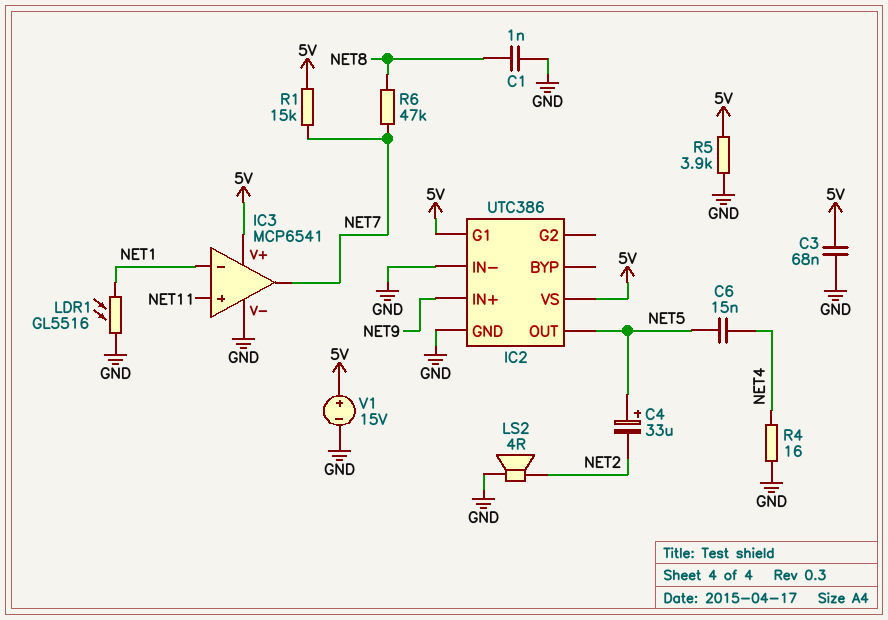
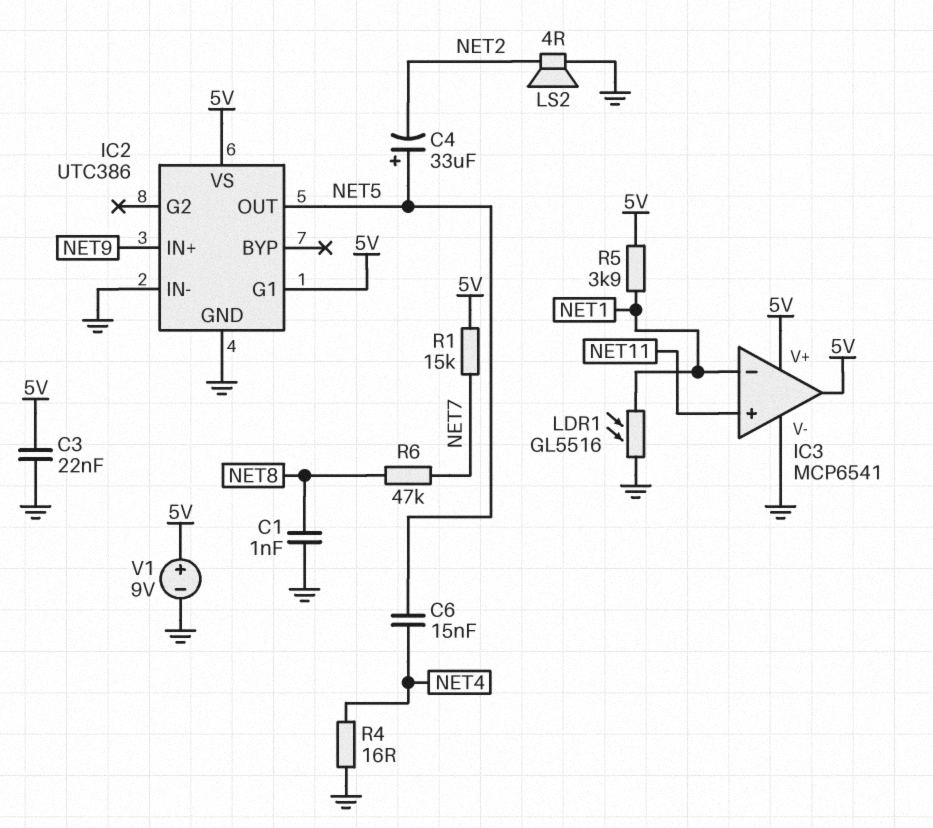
C3: 68nF (5V, GND) -> 22nF (5V, GND)
IC3 pin out: NET7 -> 5V
R5: 3.9k (5V, GND) -> 3.9k (5V, NET1)
V1: 15V (plus 5V, minus GND) -> 9V (plus 5V, minus GND)

